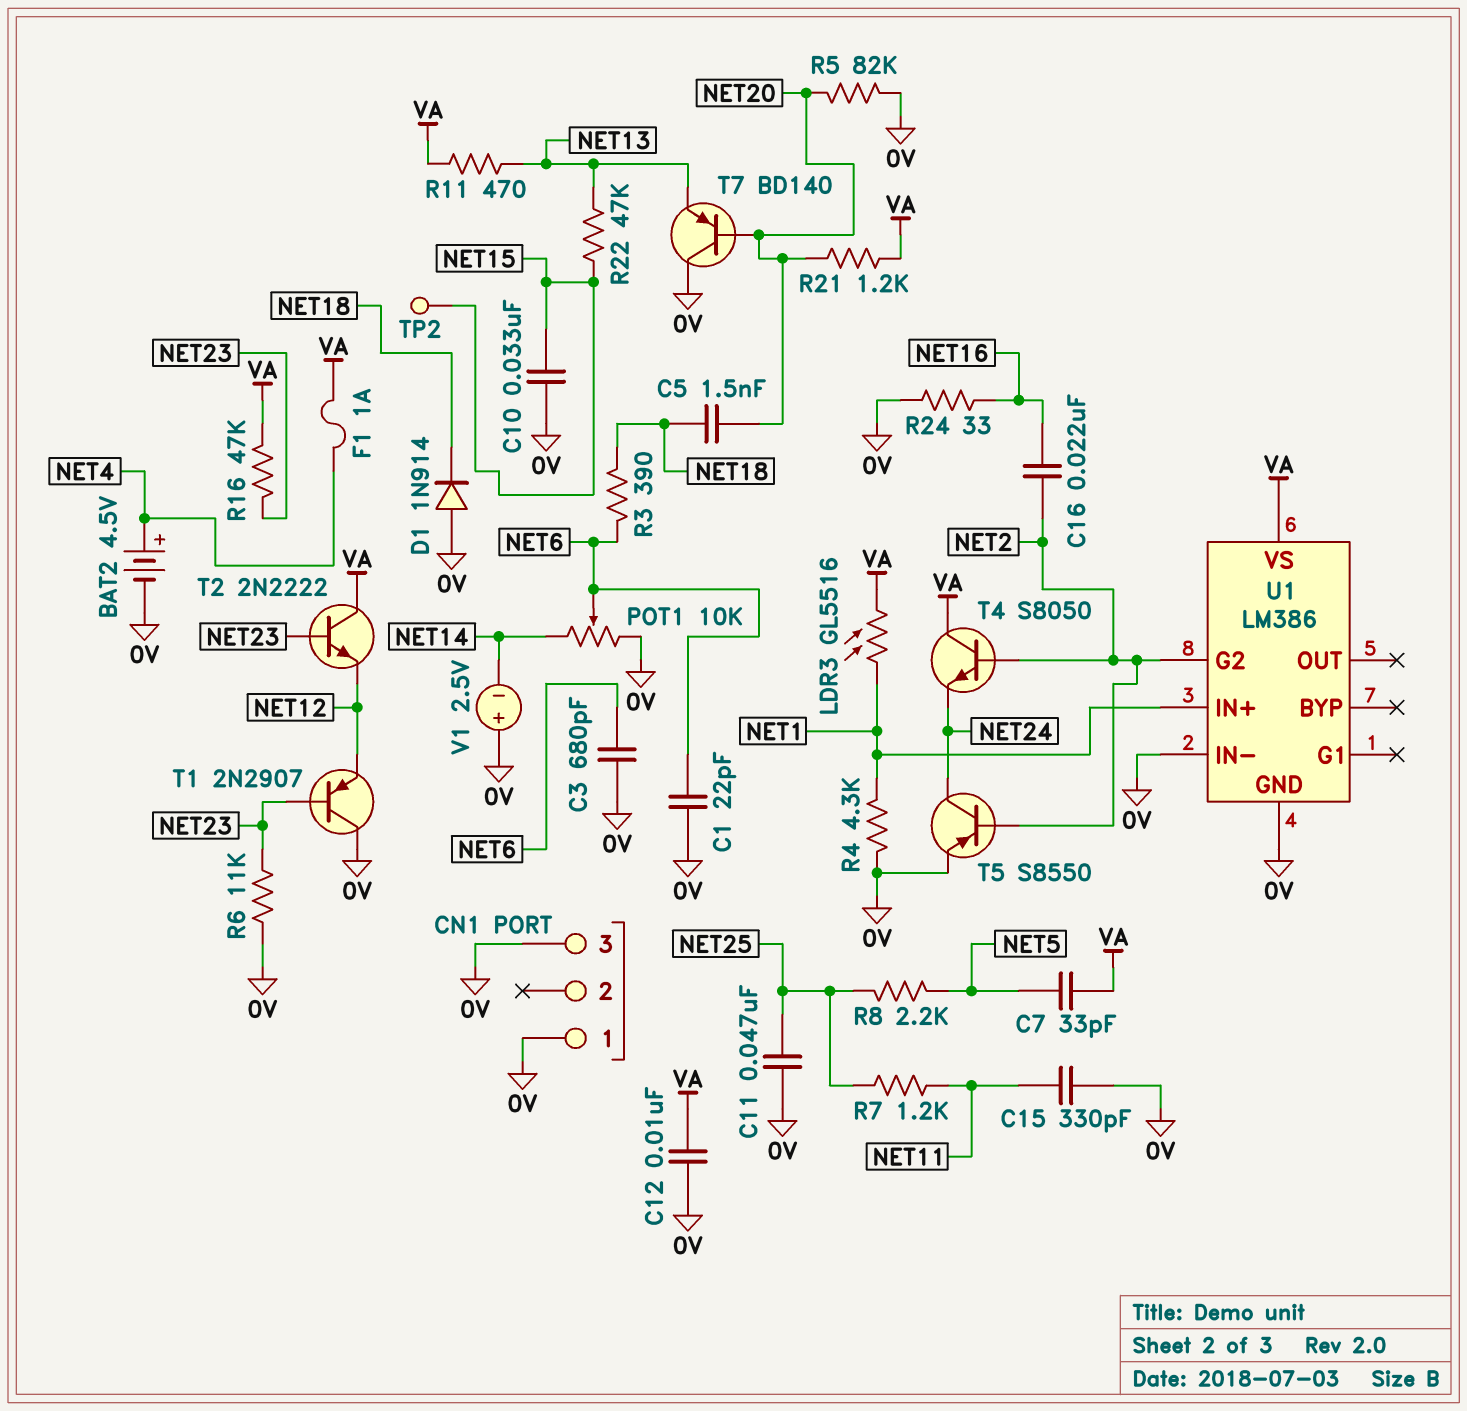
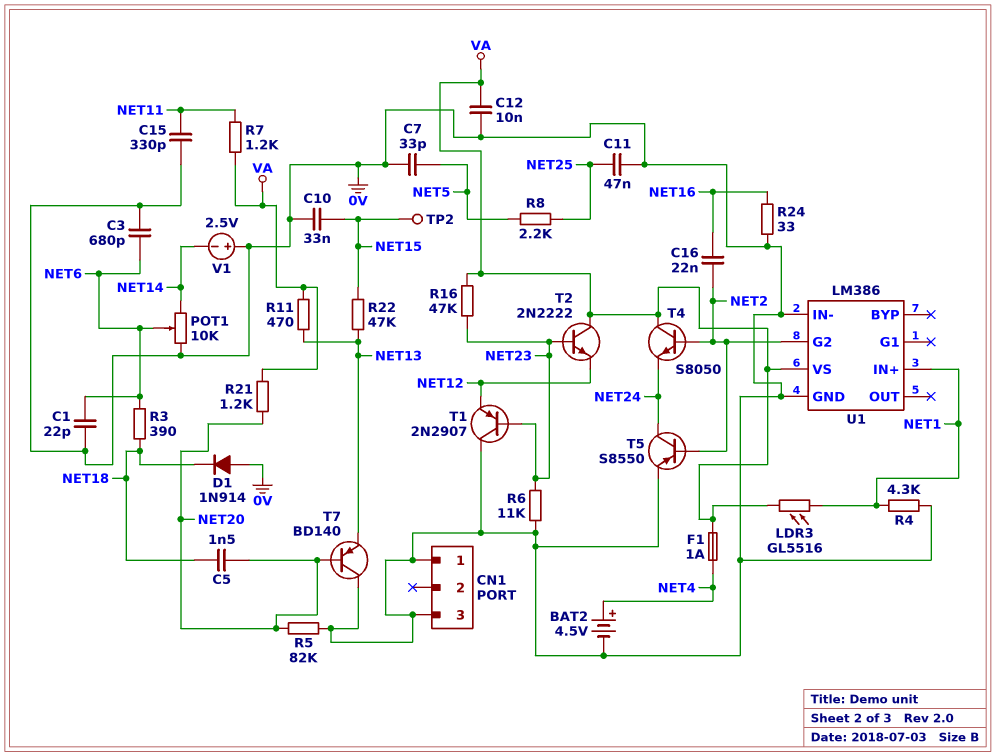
C7: 33pF (NET5, VA) -> 33pF (0V, NET5)
R7: 1.2k (NET11, NET25) -> 1.2k (NET11, VA)

